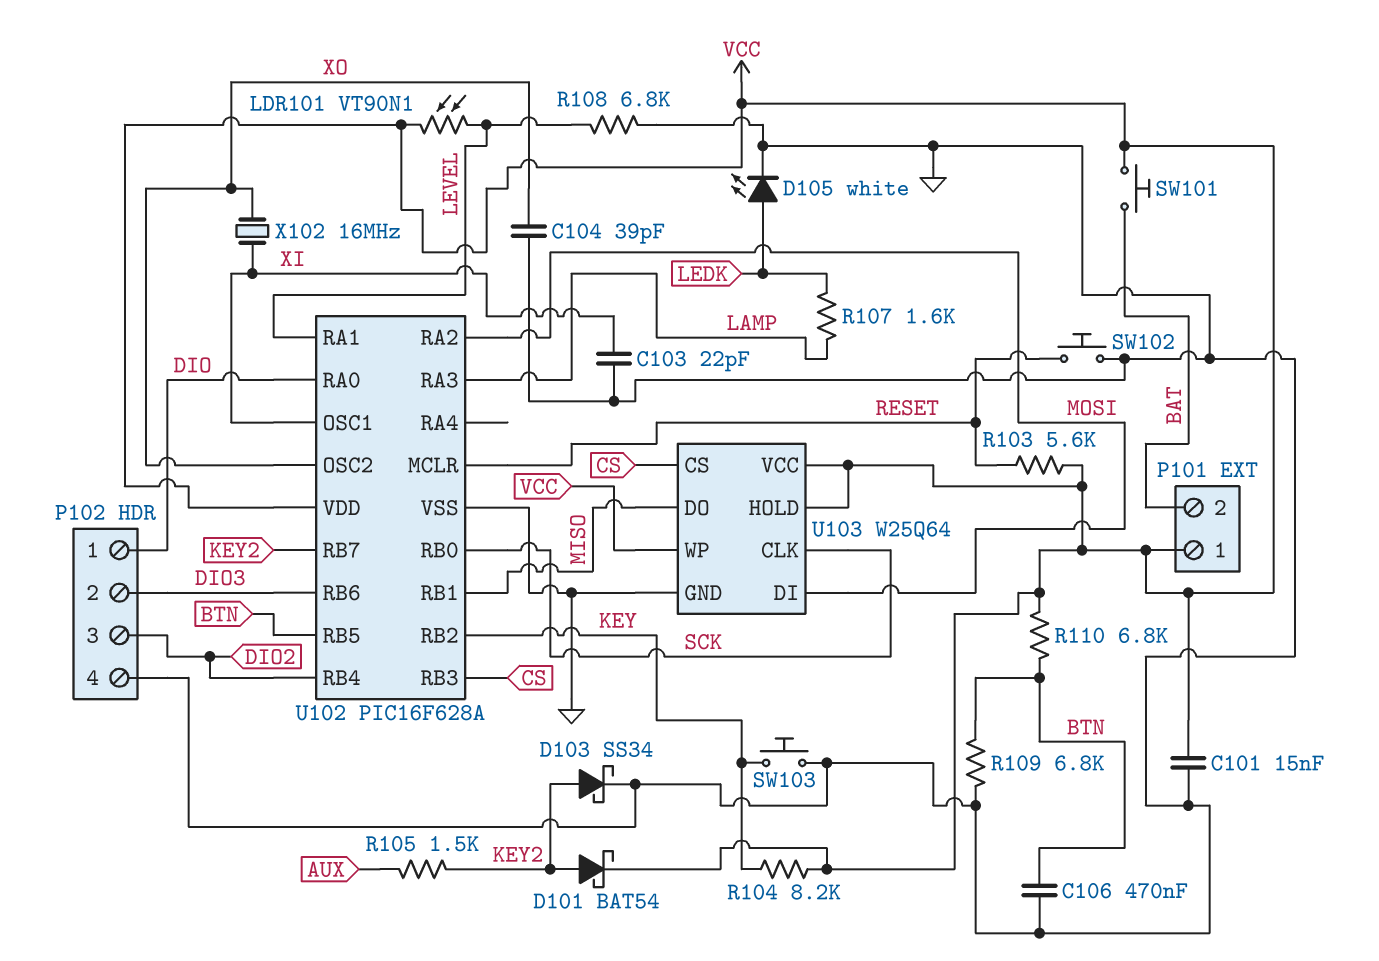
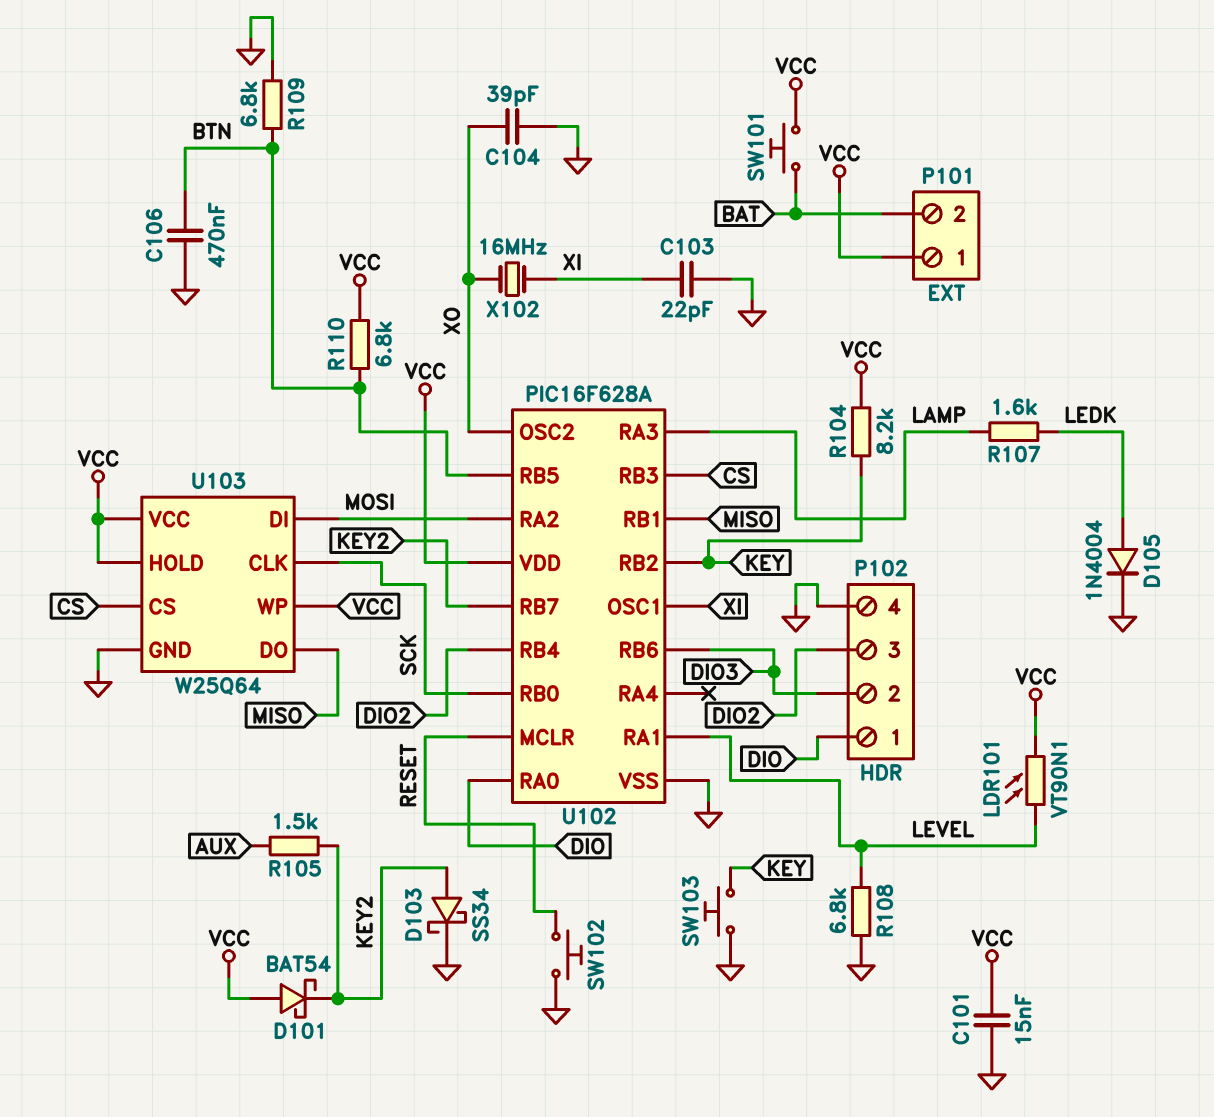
D101: schottky BAT54 (A KEY2, K VCC) -> schottky BAT54 (A VCC, K KEY2)
D105: LED white (A LEDK, K GND) -> diode 1N4004 (A LEDK, K GND)
R103: 5.6k (RESET, VCC) -> none

